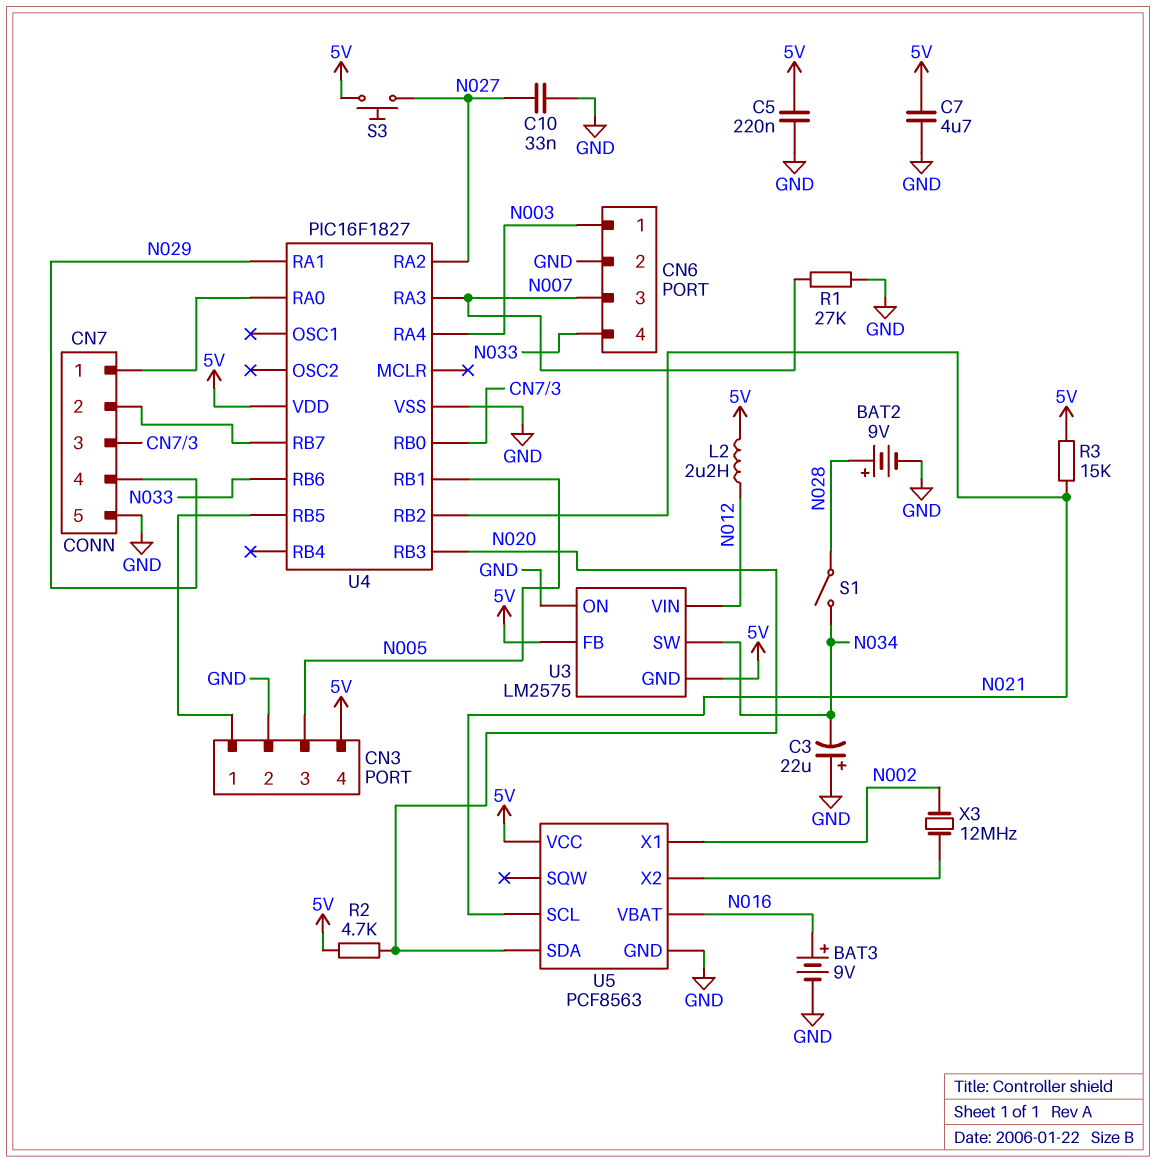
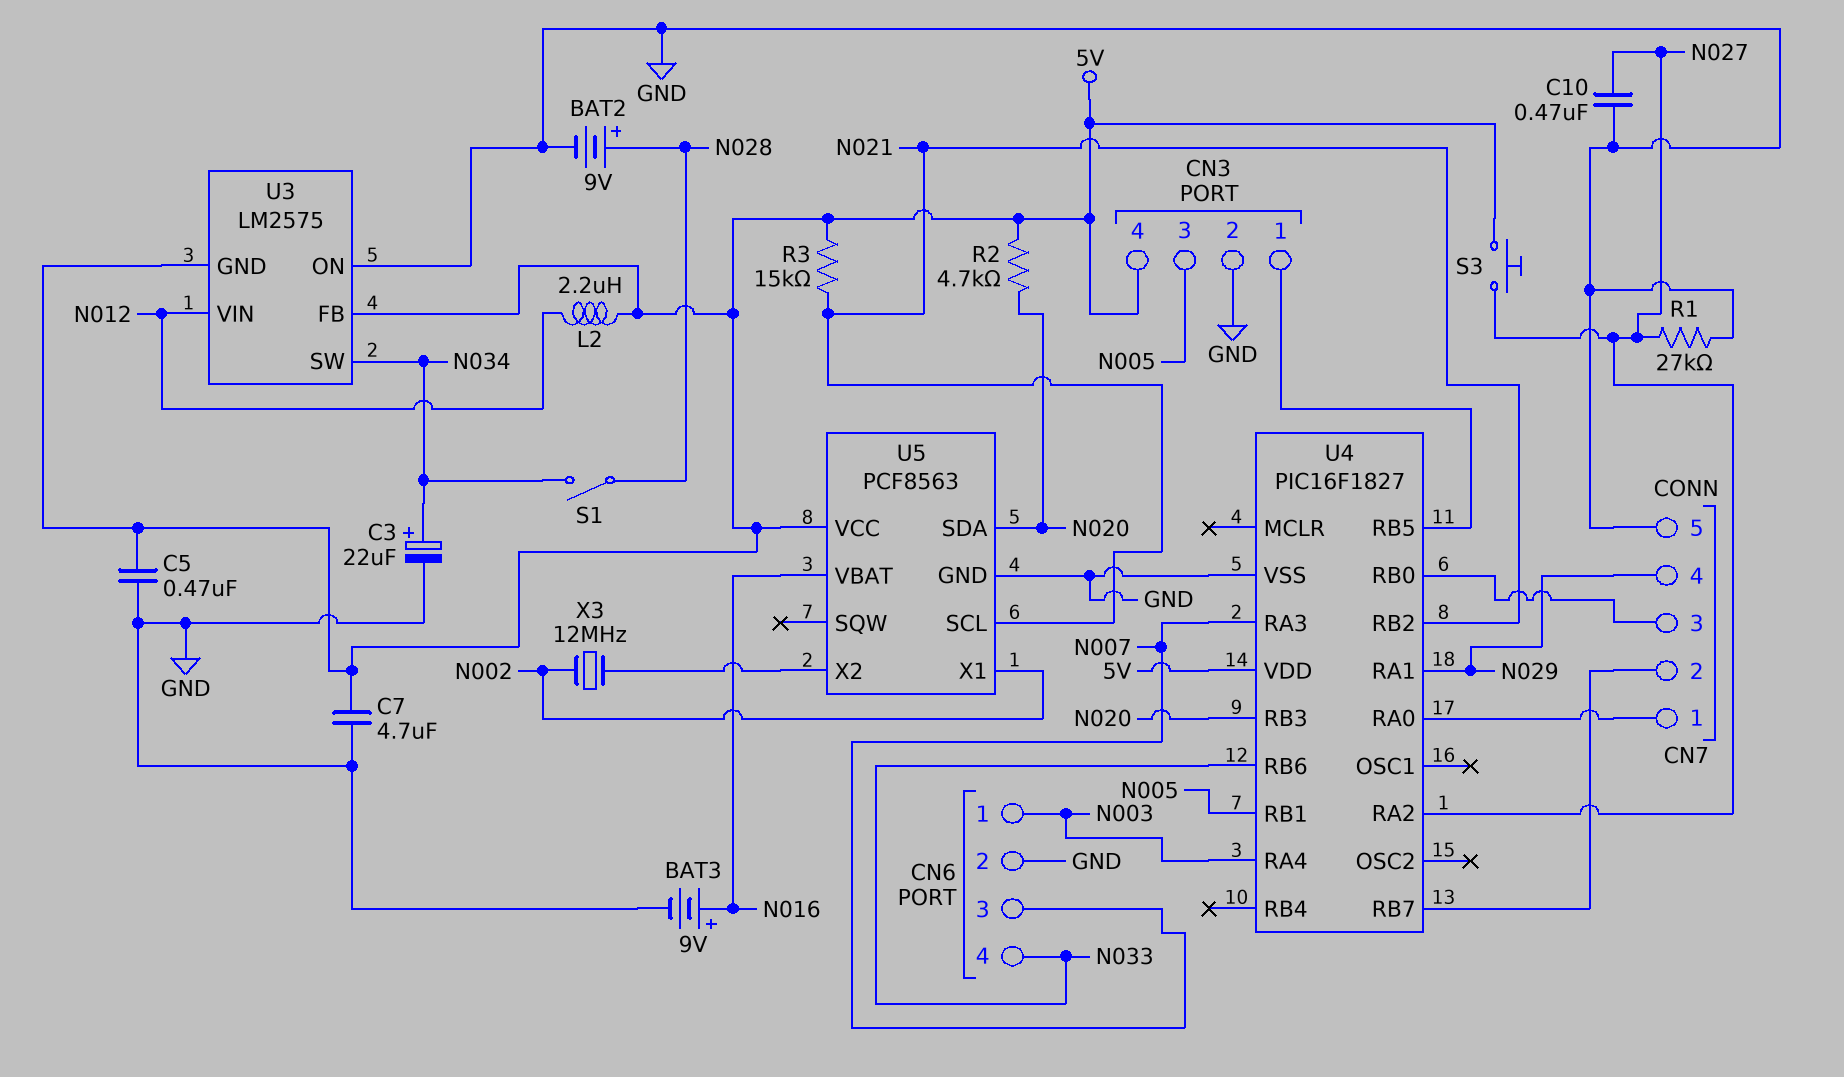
C3: 22uF (plus GND, minus N034) -> 22uF (plus N034, minus GND)
C5: 220nF (5V, GND) -> 470nF (5V, GND)
C10: 33nF (GND, N027) -> 470nF (GND, N027)
R1: 27k (GND, N007) -> 27k (GND, N027)

